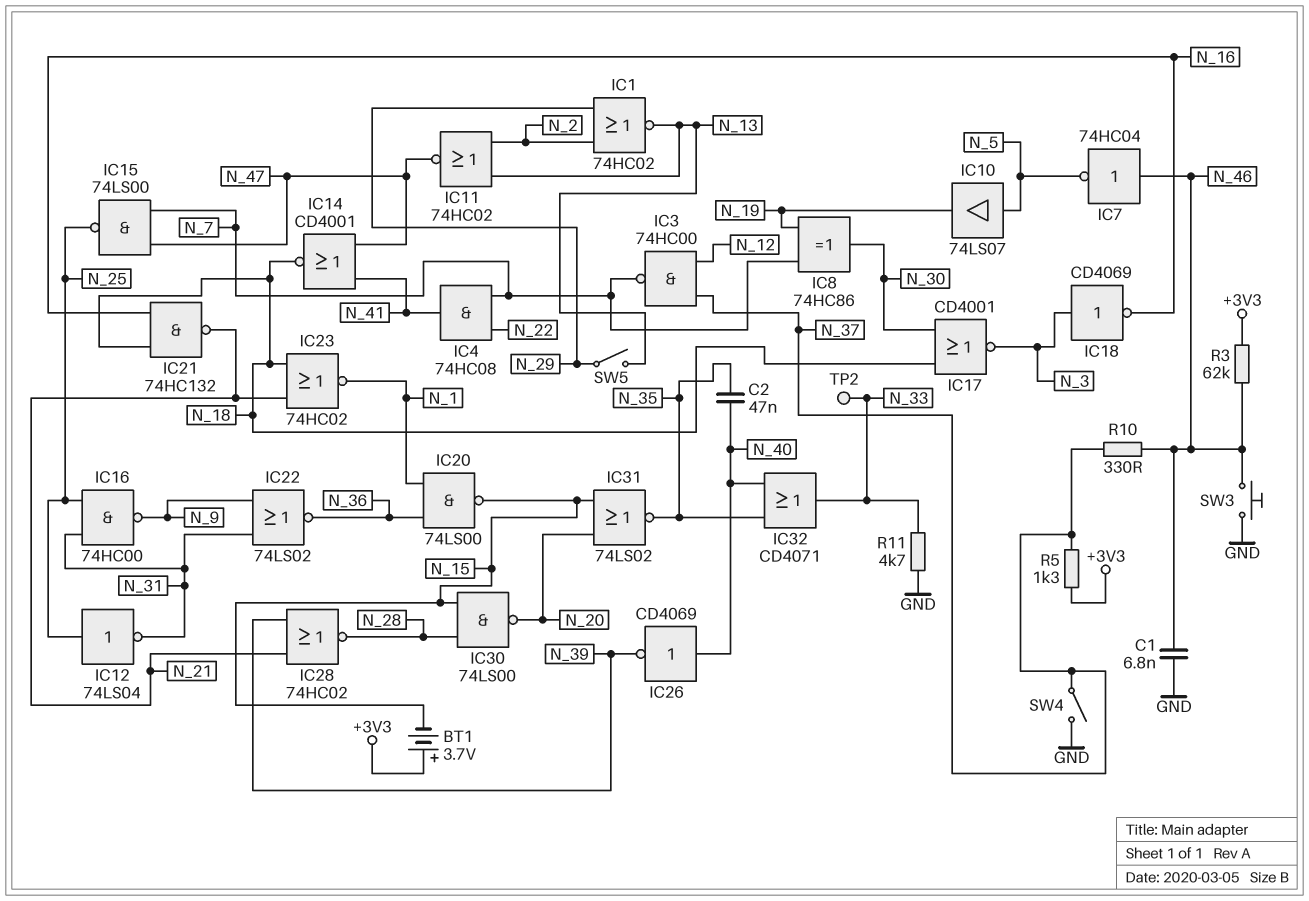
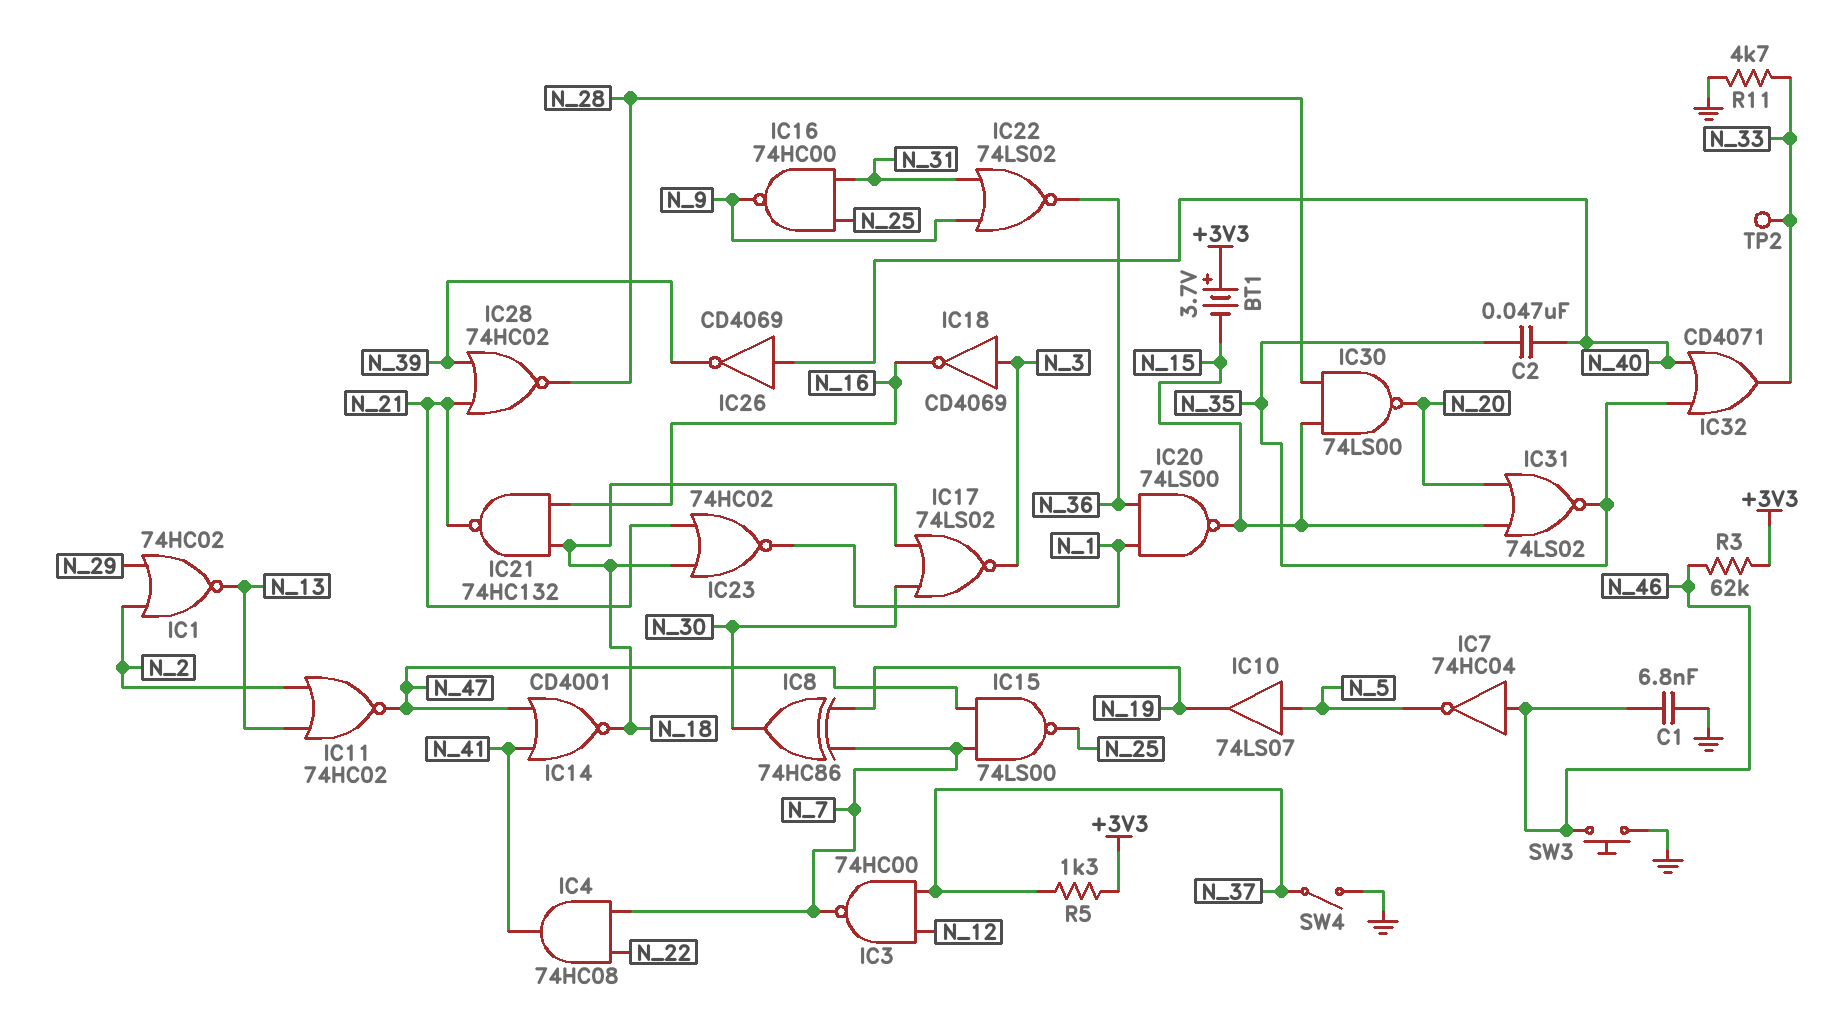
IC12: NOT 74LS04 (in N_25, out N_31) -> none
IC17: NOR CD4001 (in N_18, in N_30, out N_3) -> NOR 74LS02 (in N_18, in N_30, out N_3)
R10: 330 (N_37, N_46) -> none
SW5: switch (N_13, N_29) -> none

